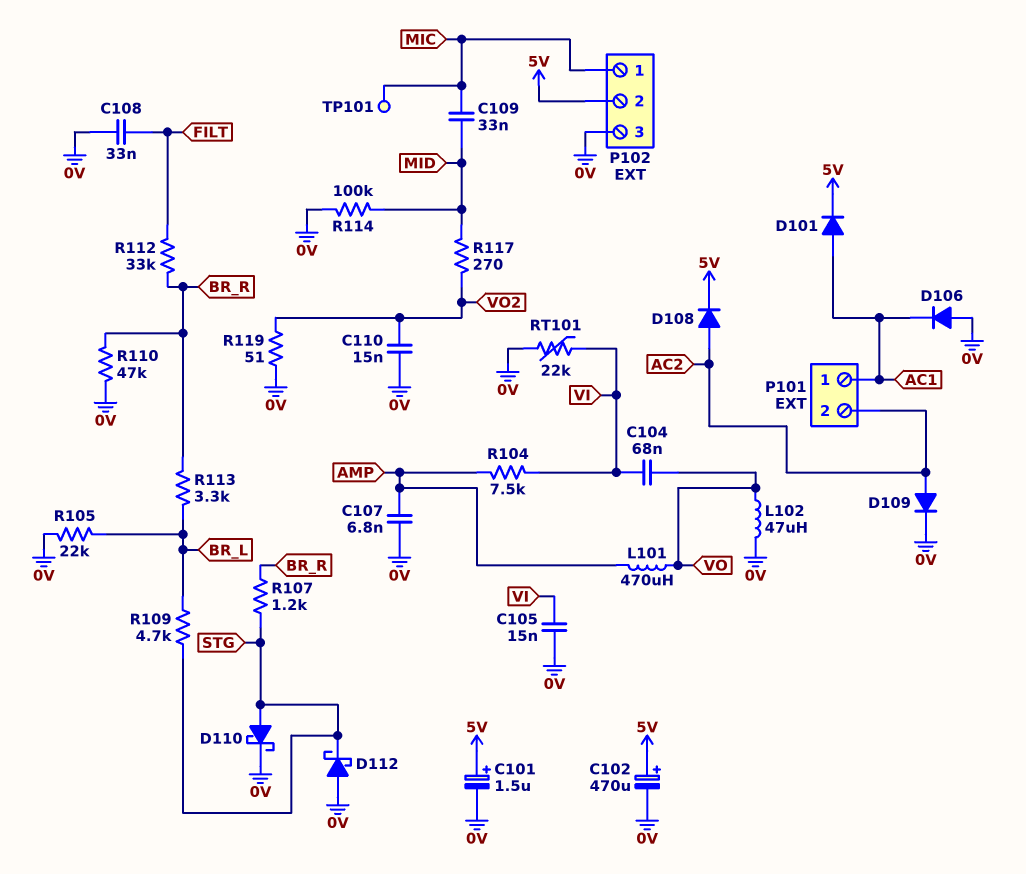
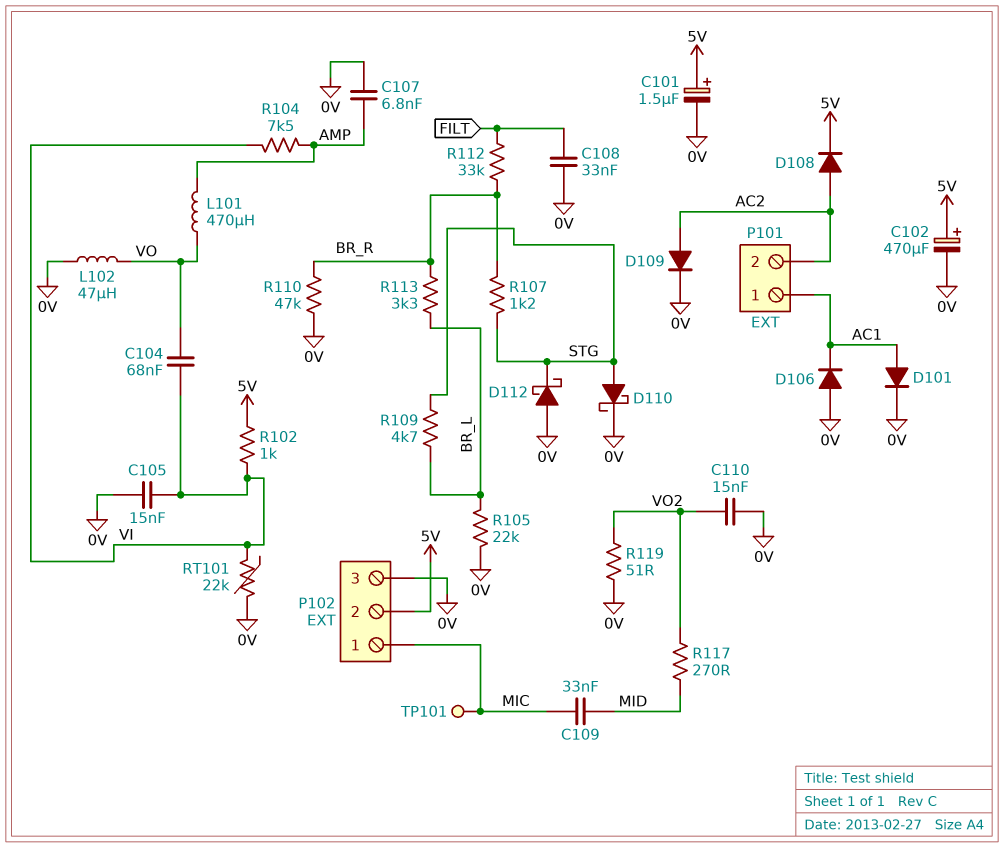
D101: diode (A AC1, K 5V) -> diode (A AC1, K 0V)
R102: none -> 1k (5V, VI)
R114: 100k (0V, MID) -> none

